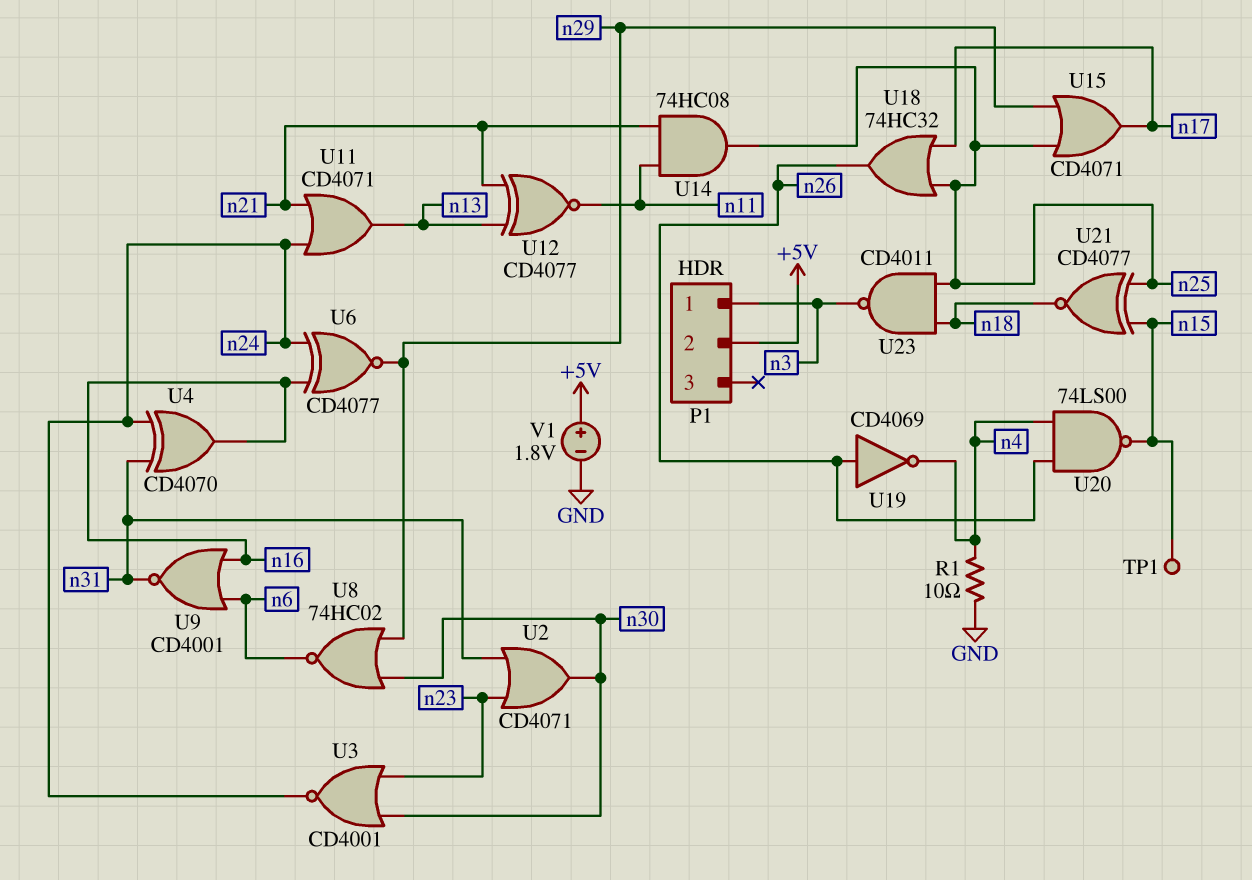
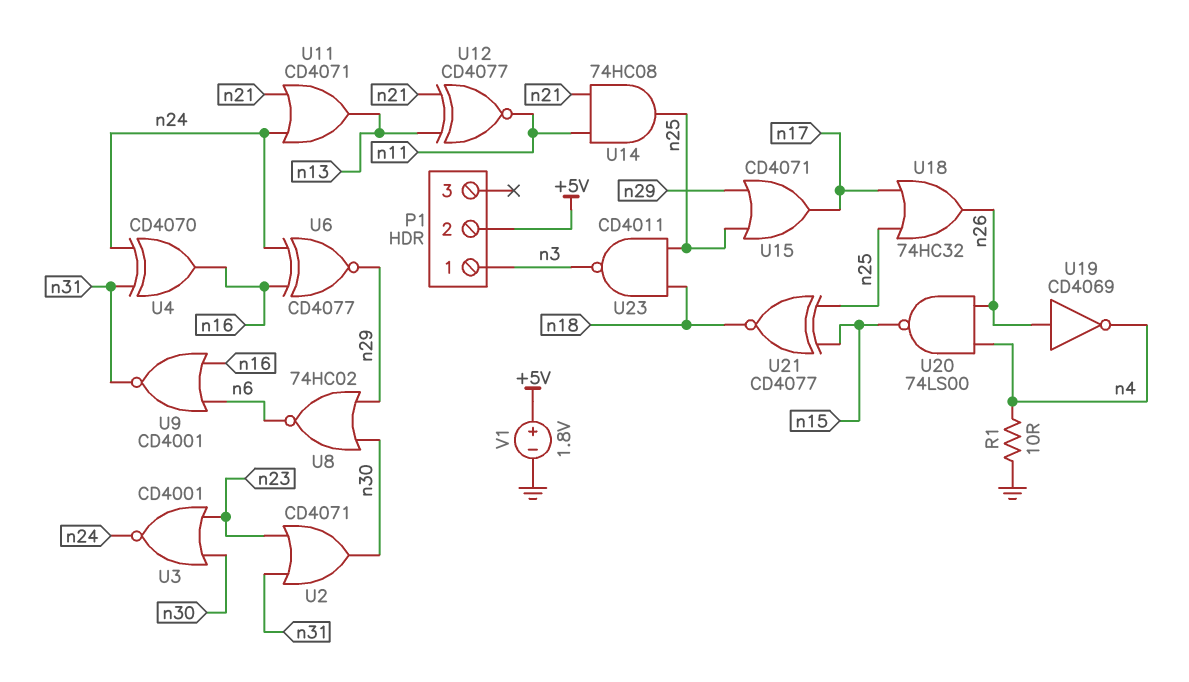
TP1: test point (n15) -> none

